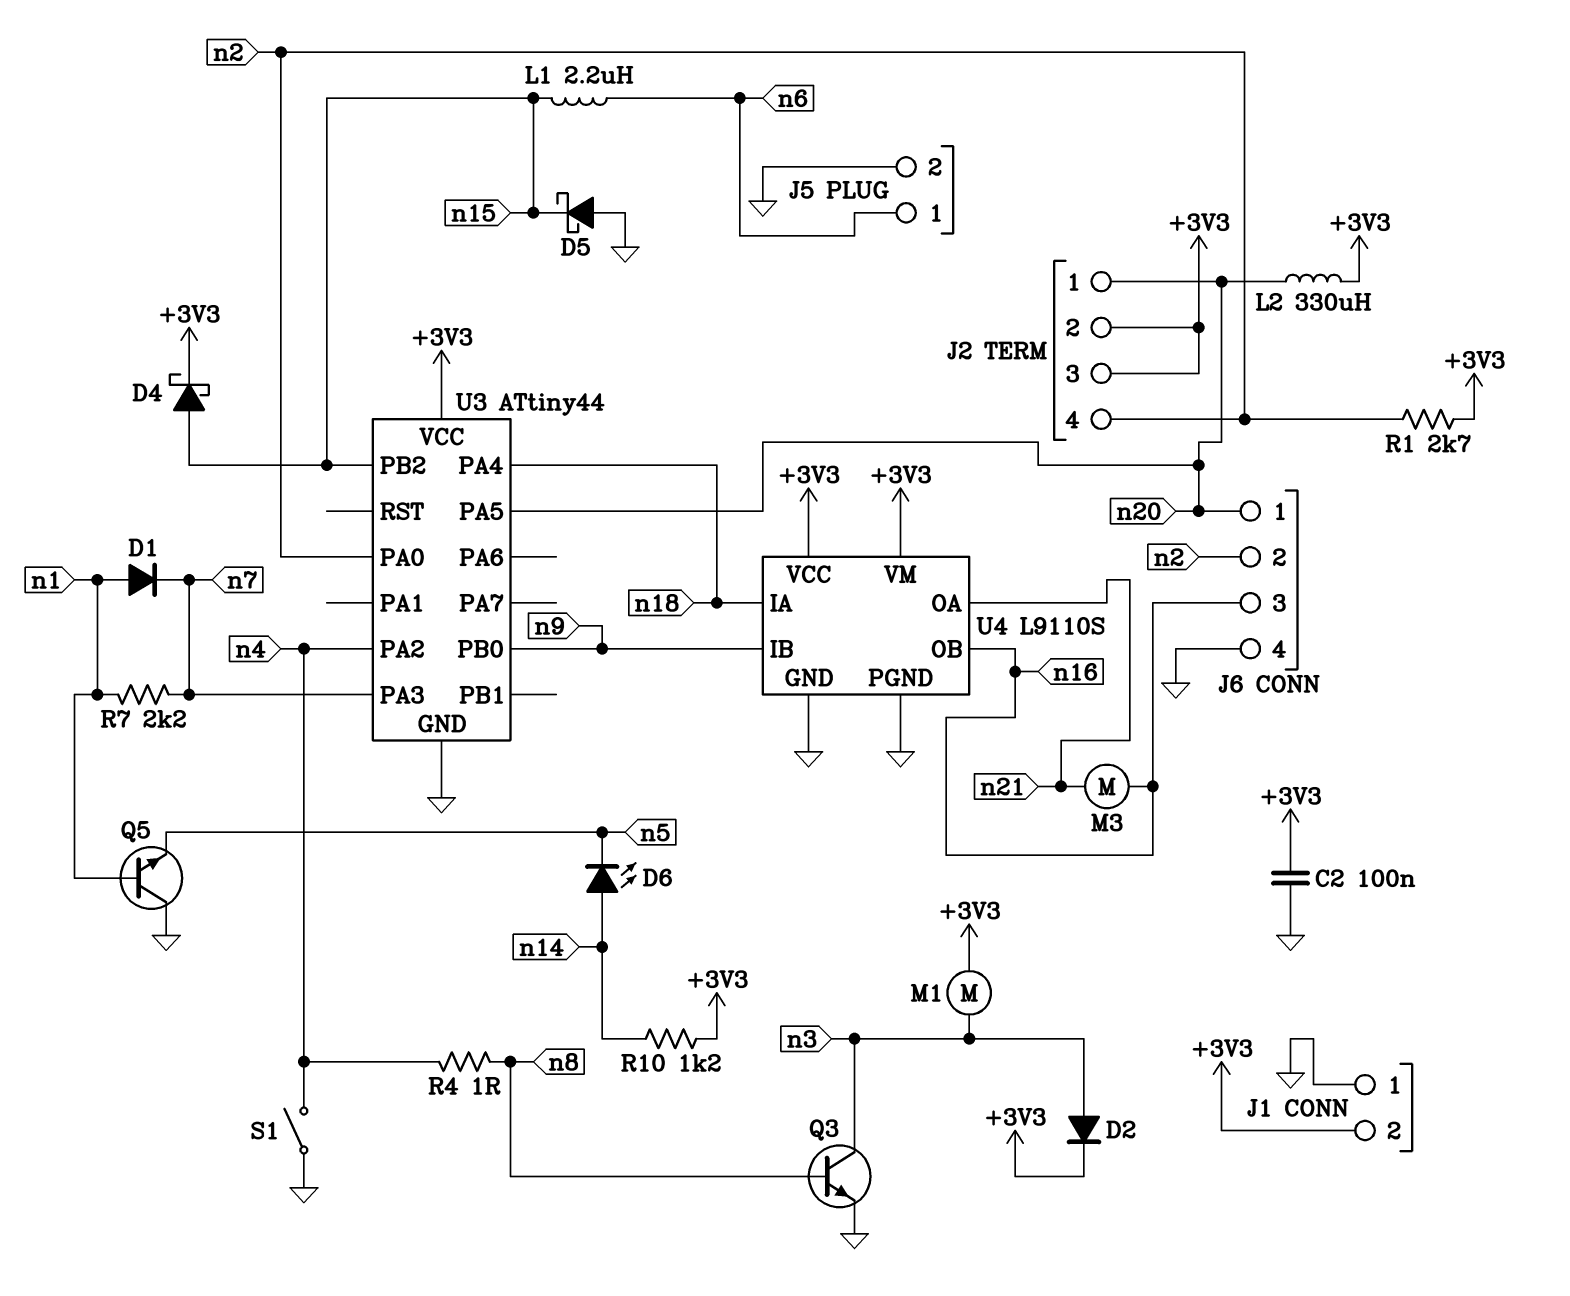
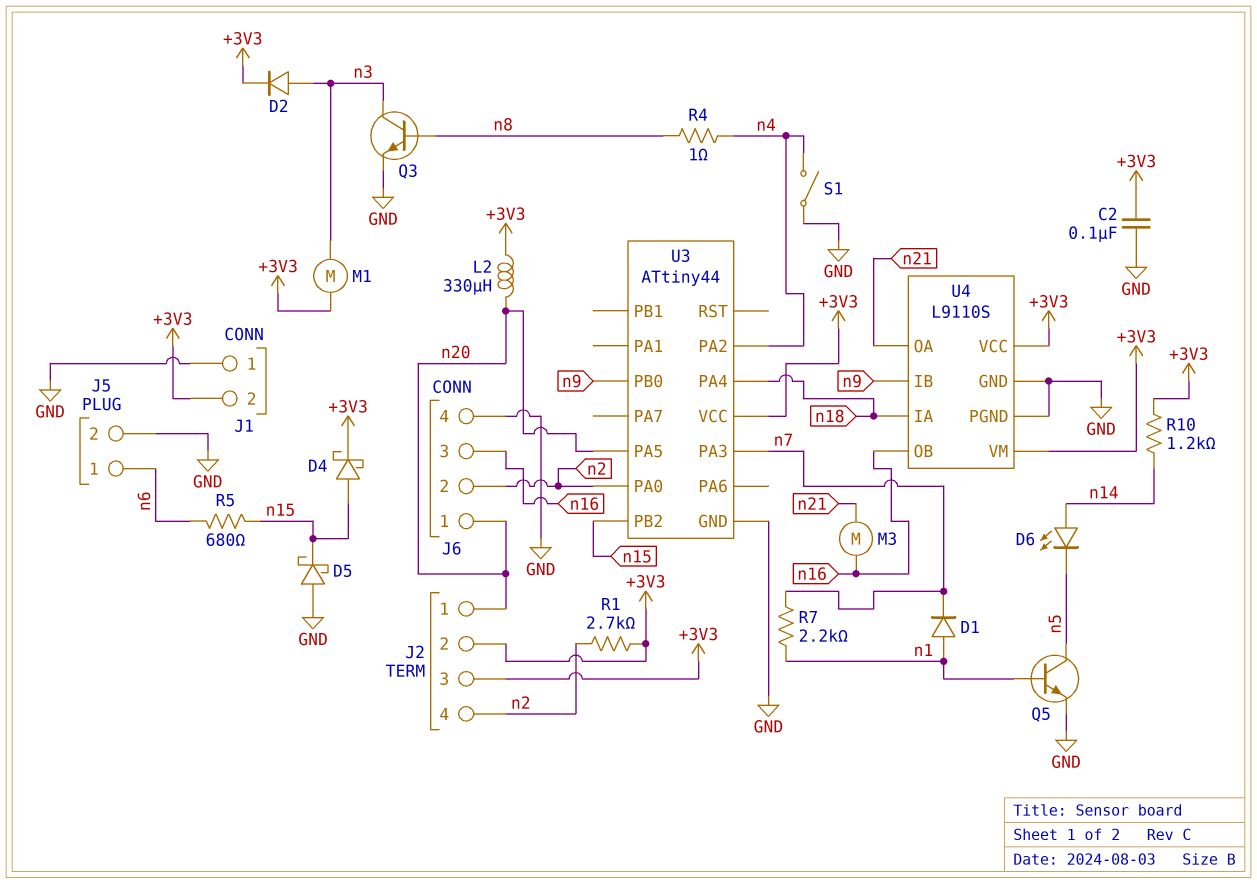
L1: 2.2uH (n6, n15) -> none
Q5: NPN (B n1, C GND, E n5) -> NPN (B n1, C n5, E GND)
R5: none -> 680 (n6, n15)

